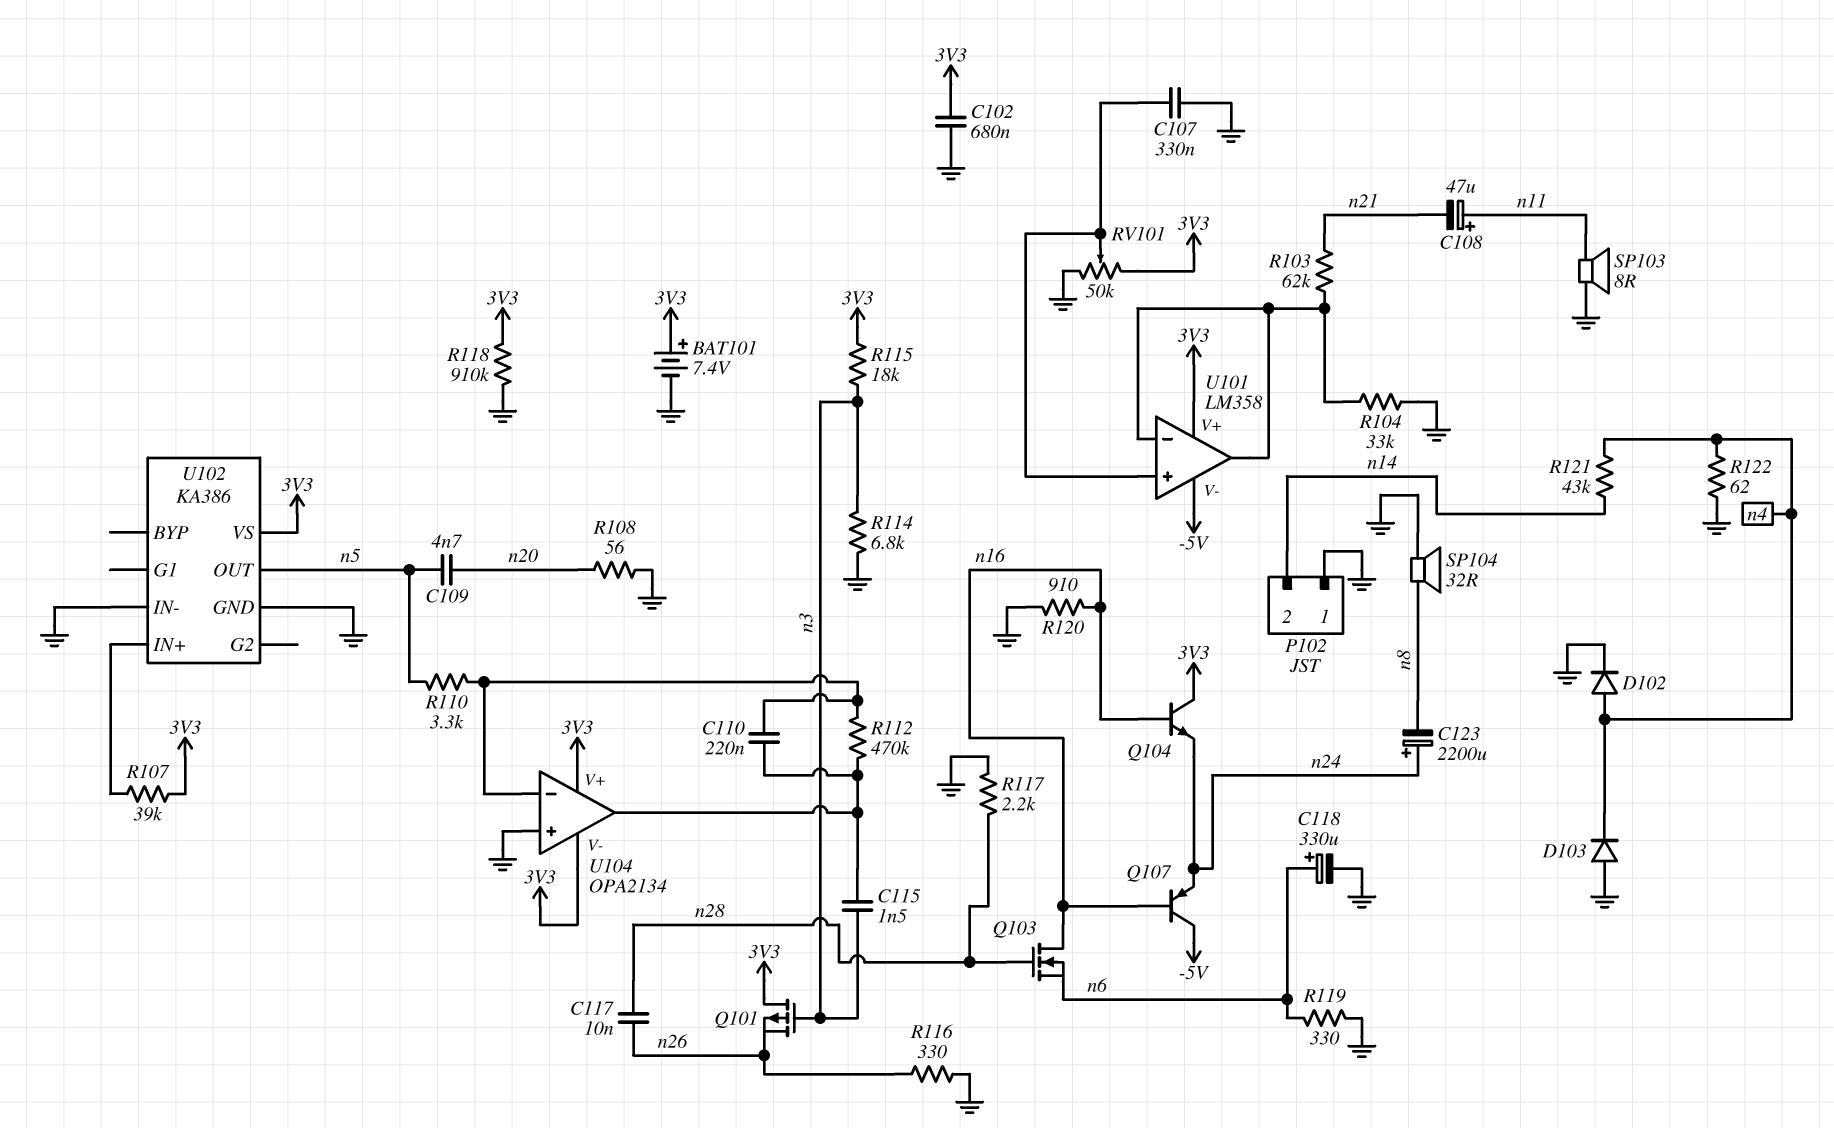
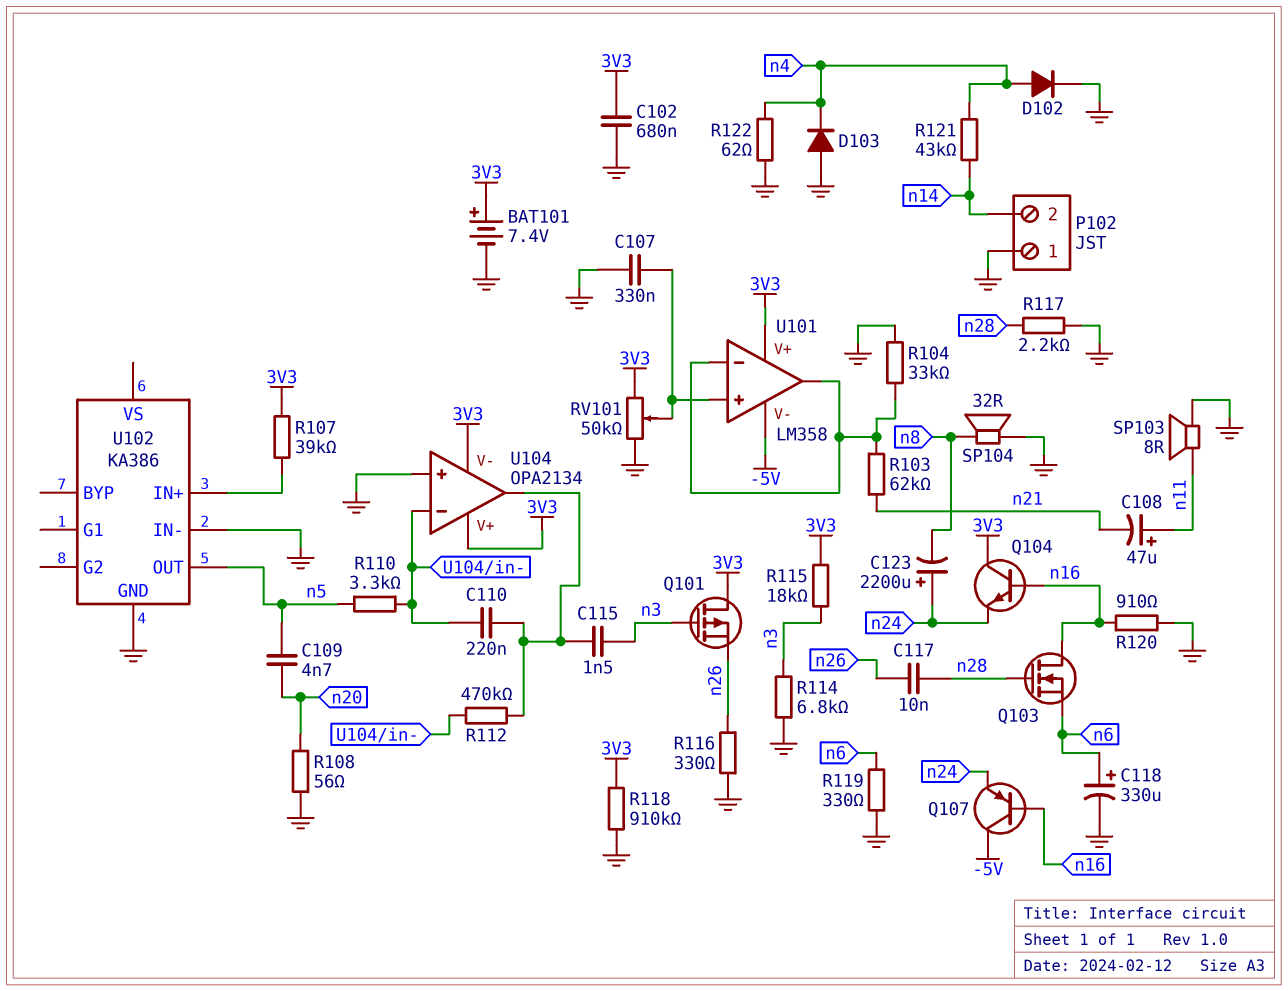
U102 pin VS: 3V3 -> none

